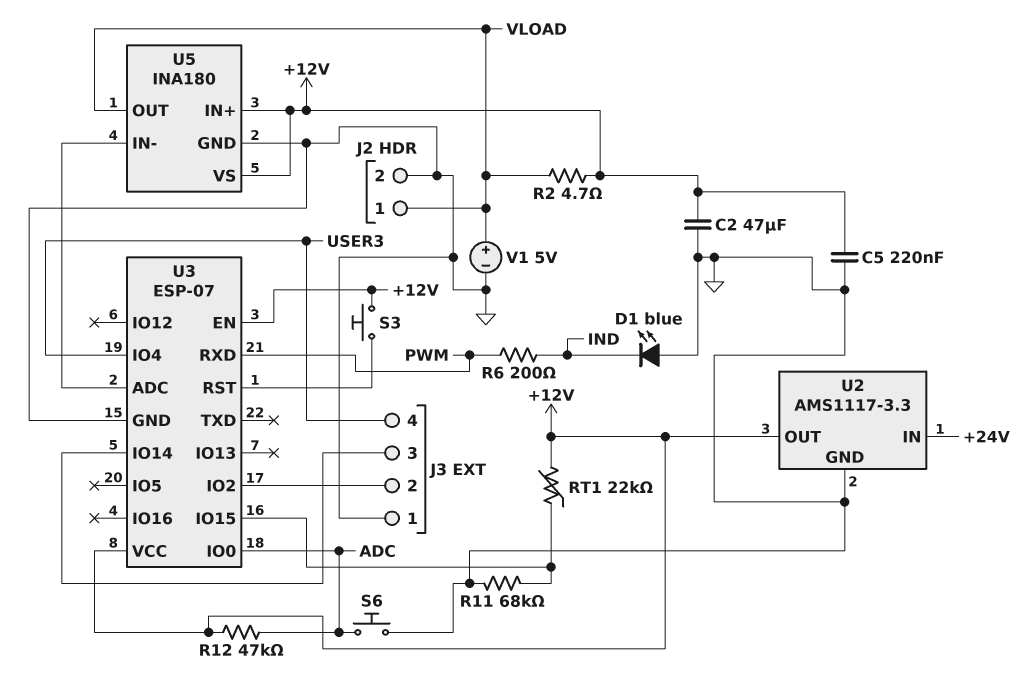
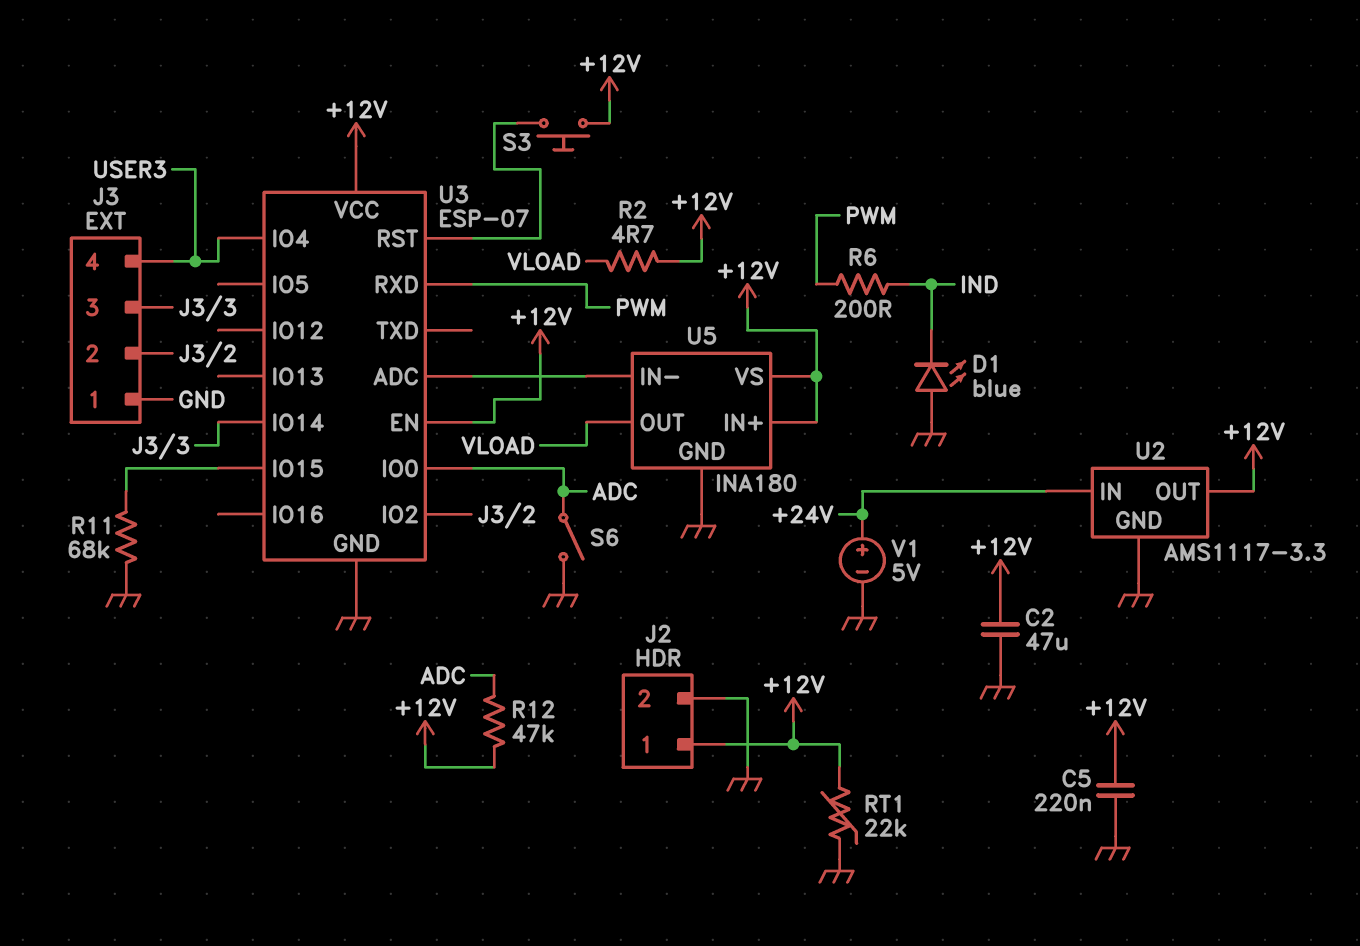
J2 pin 1: VLOAD -> +12V
RT1: 22k (+12V, U3/IO15) -> 22k (+12V, GND)
S6: button (ADC, GND) -> switch (ADC, GND)
V1: 5V (plus VLOAD, minus GND) -> 5V (plus +24V, minus GND)

